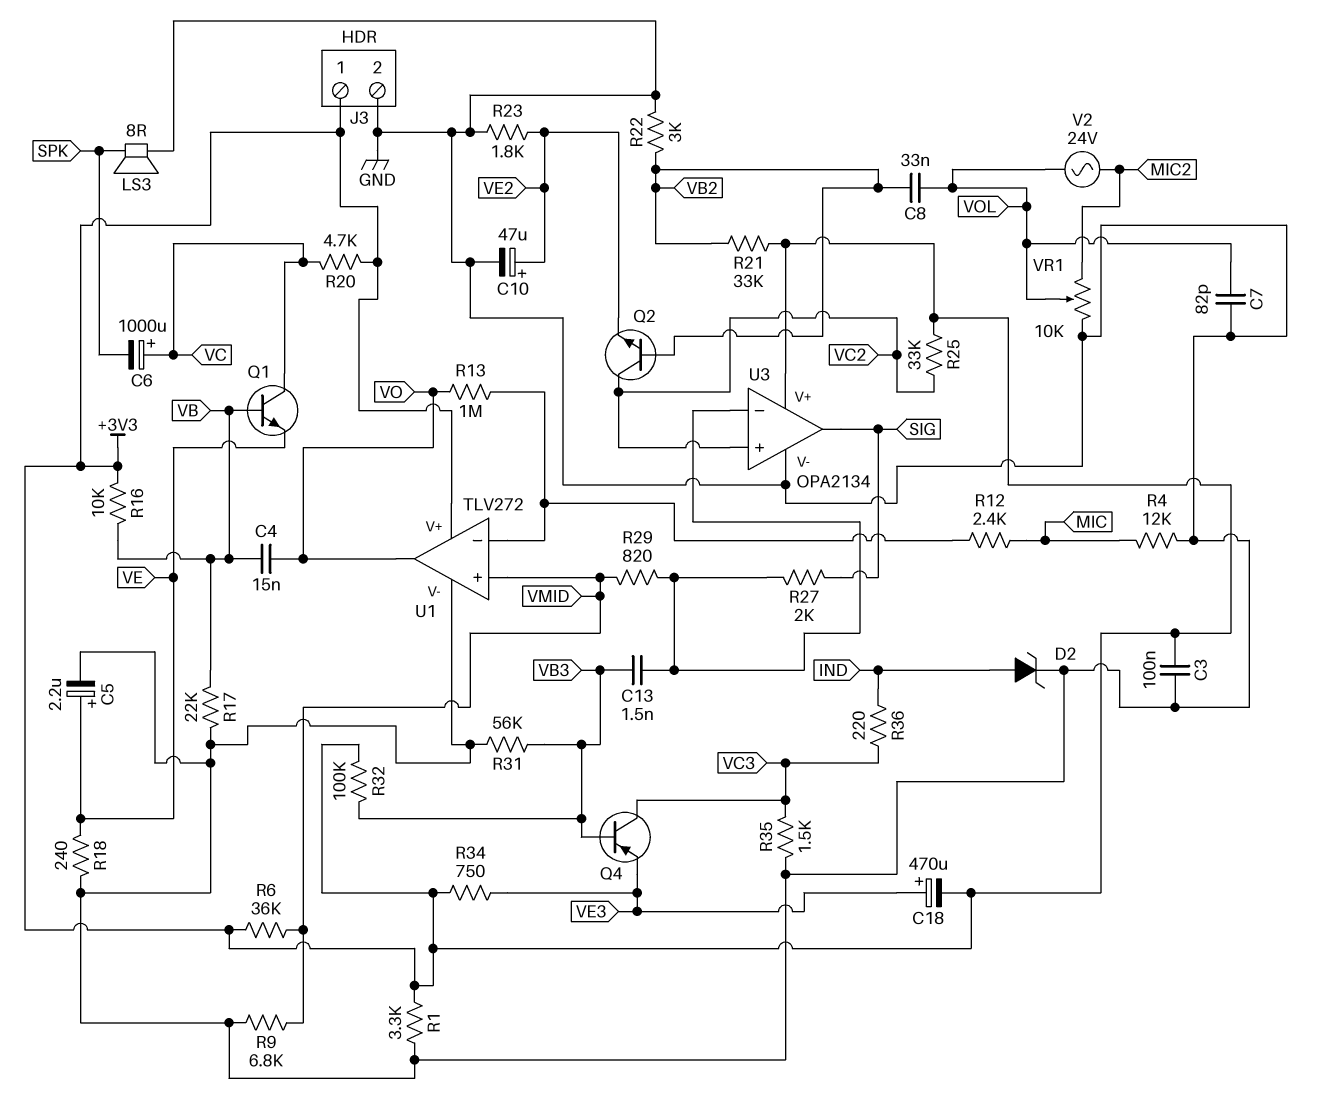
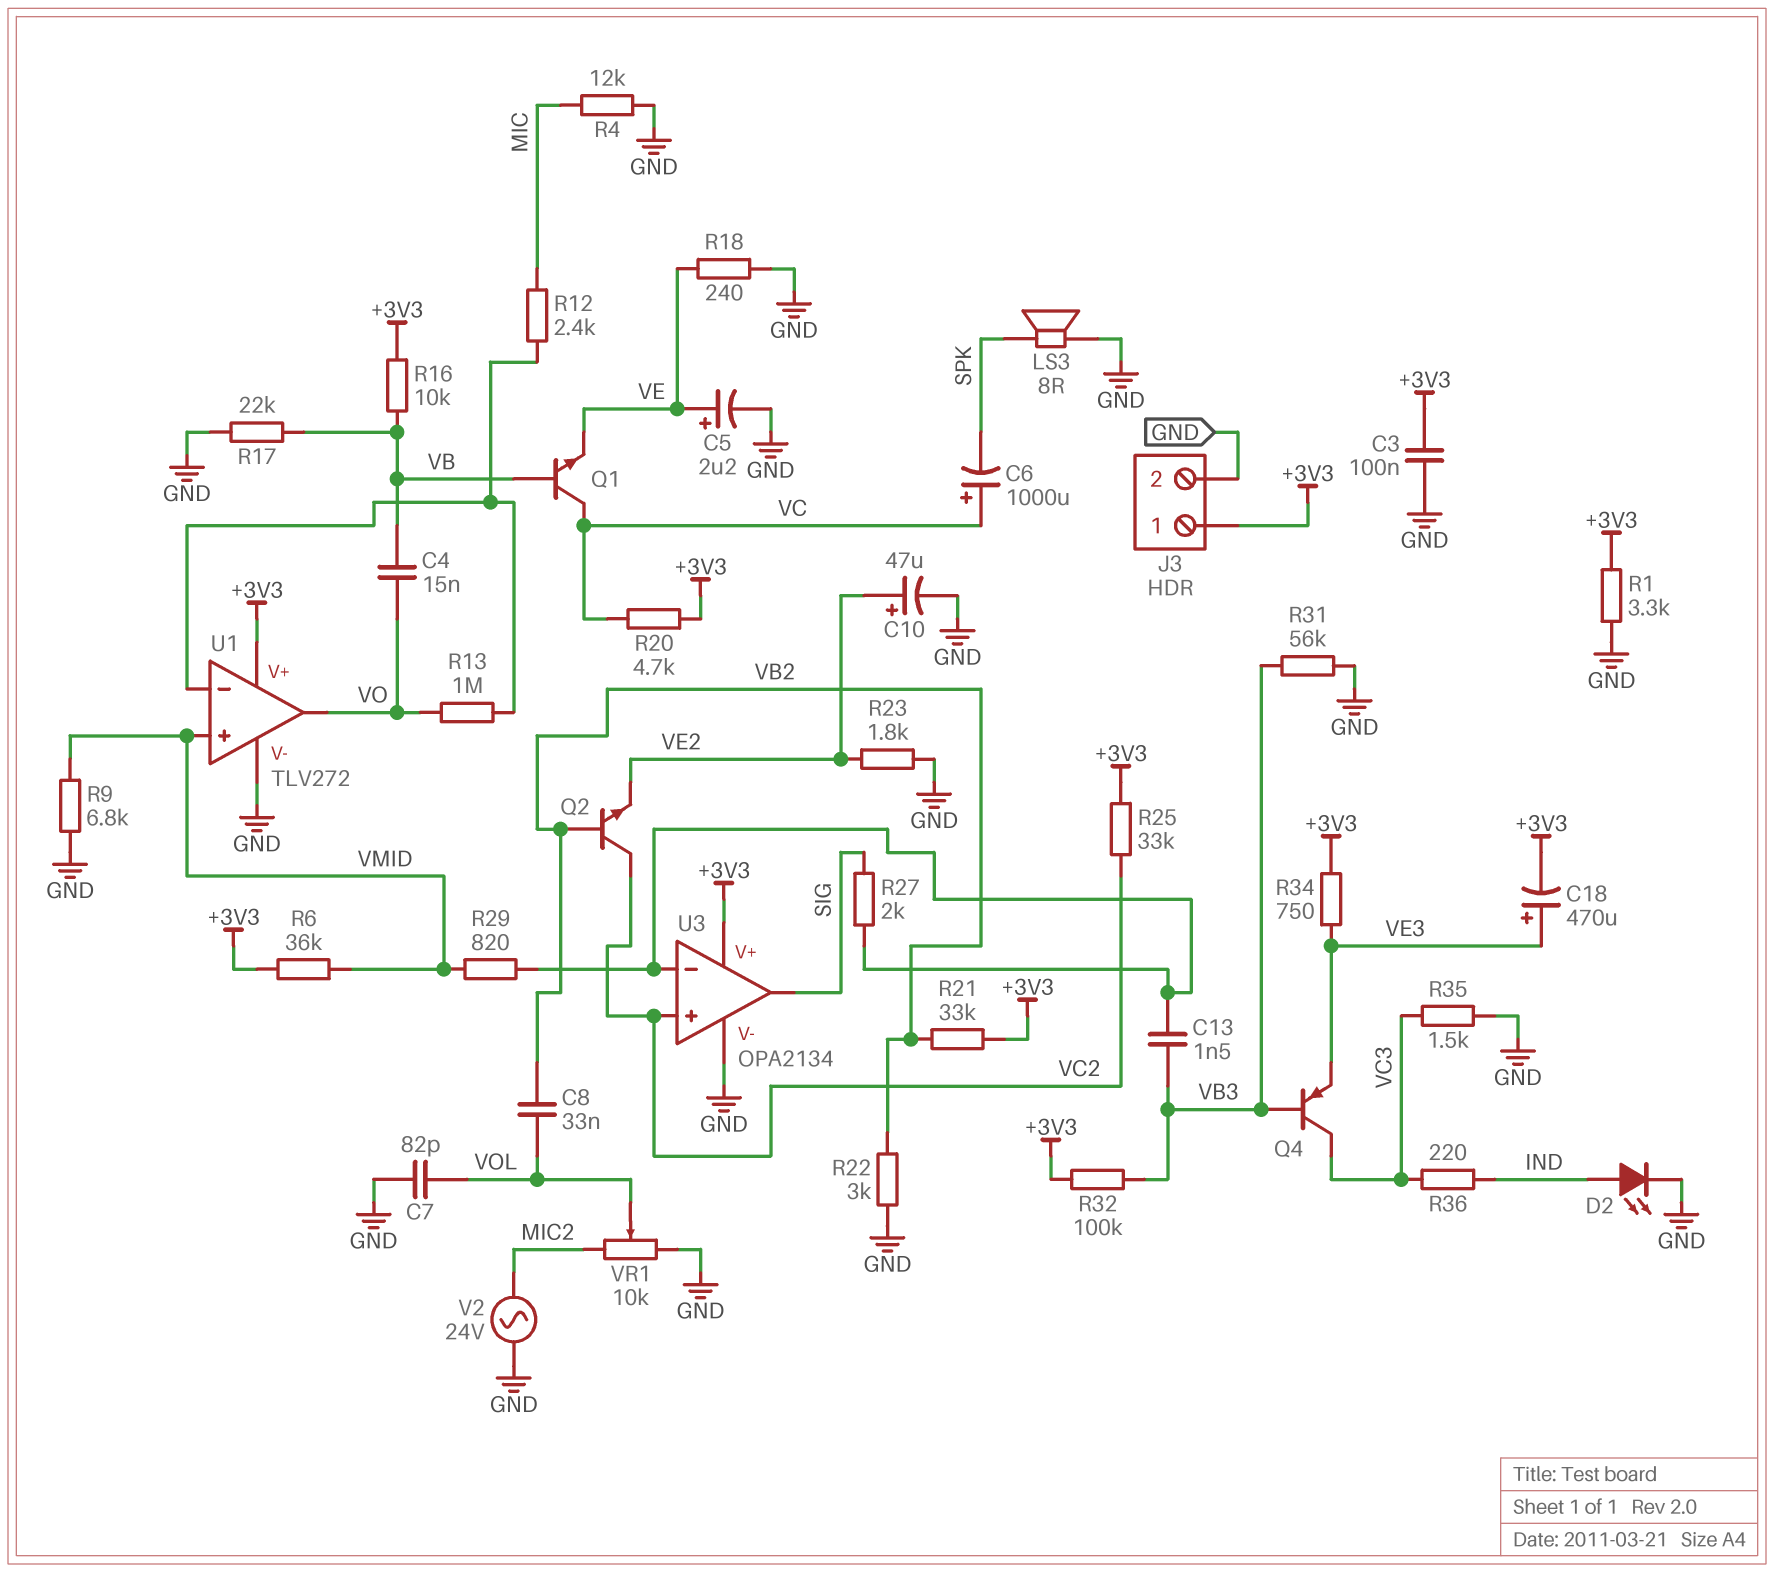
D2: zener (A IND, K GND) -> LED (A IND, K GND)
V2: AC 24V (MIC2, VOL) -> AC 24V (GND, MIC2)

